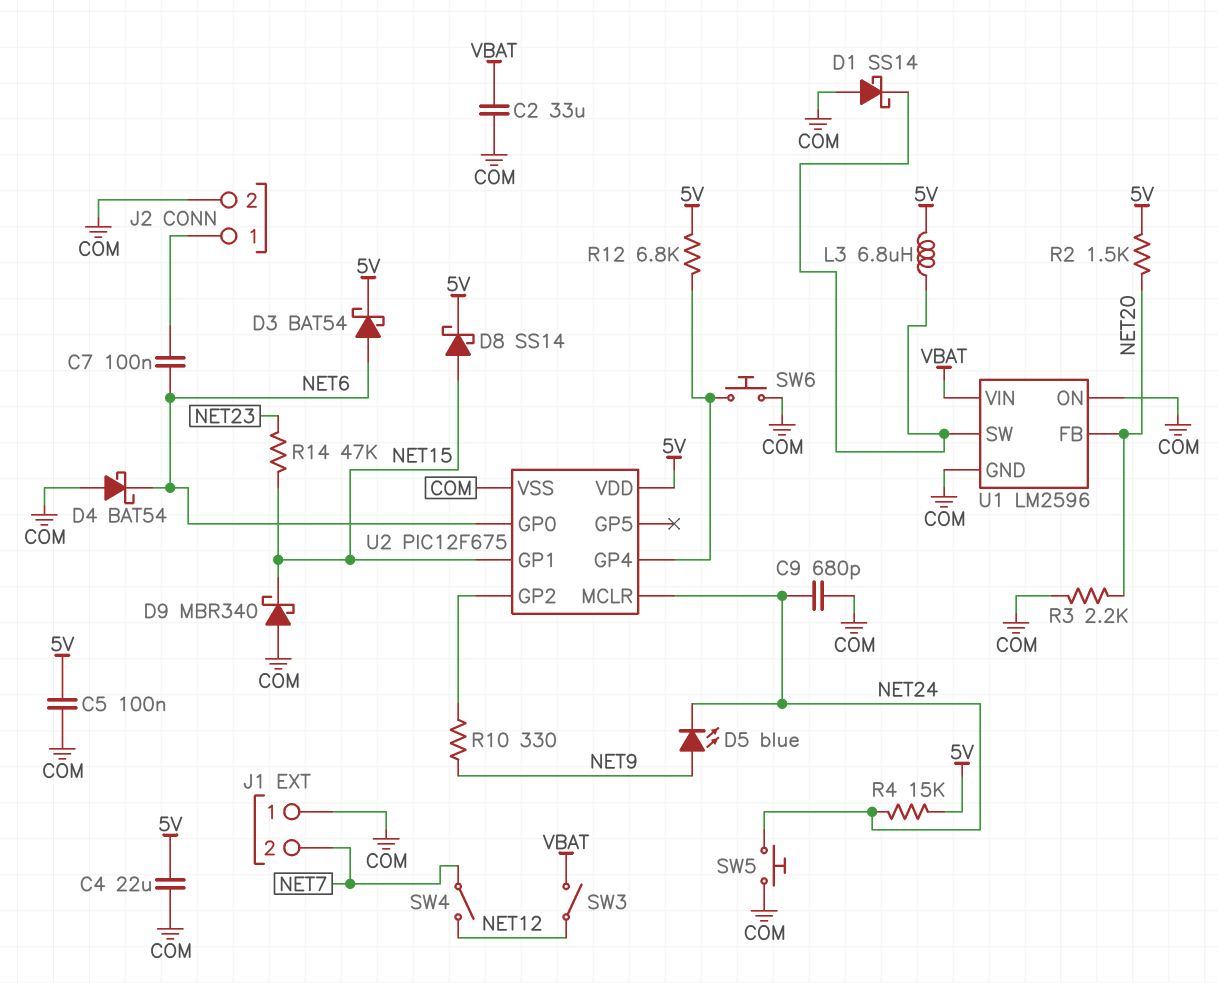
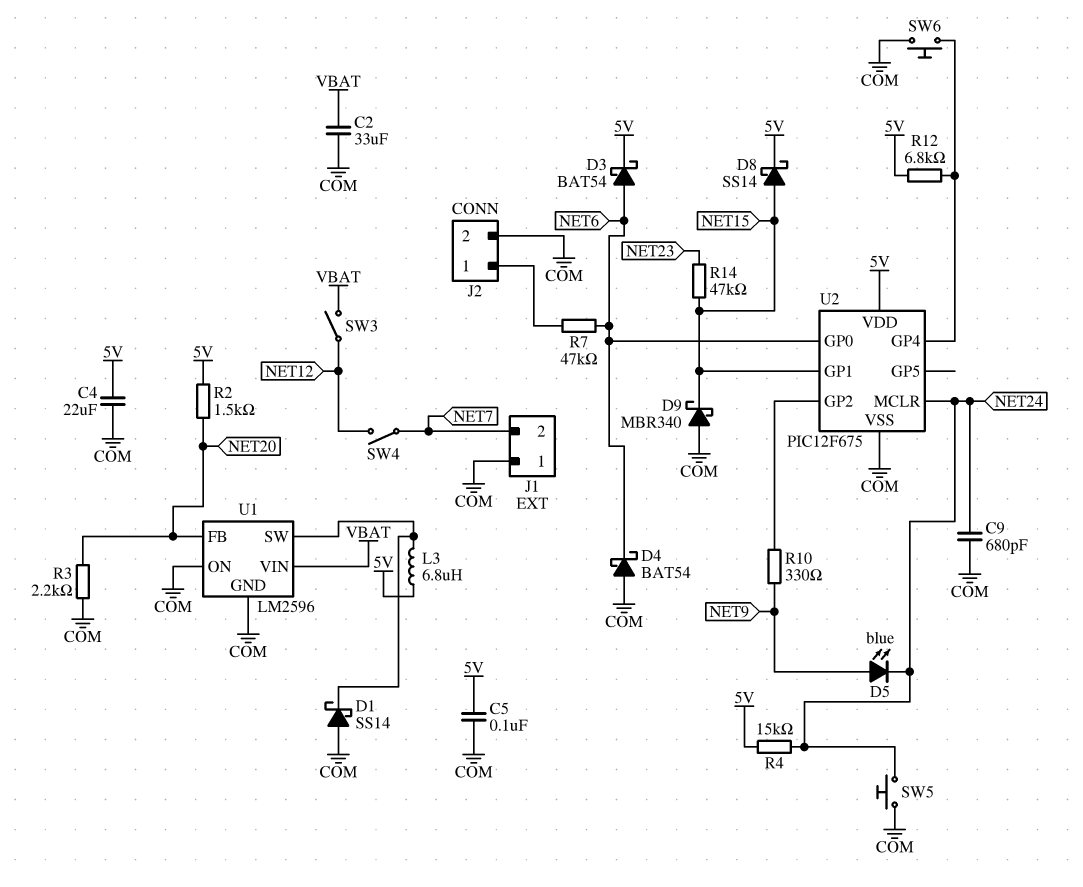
C7: 100nF (J2/1, NET6) -> none
R7: none -> 47k (J2/1, NET6)

